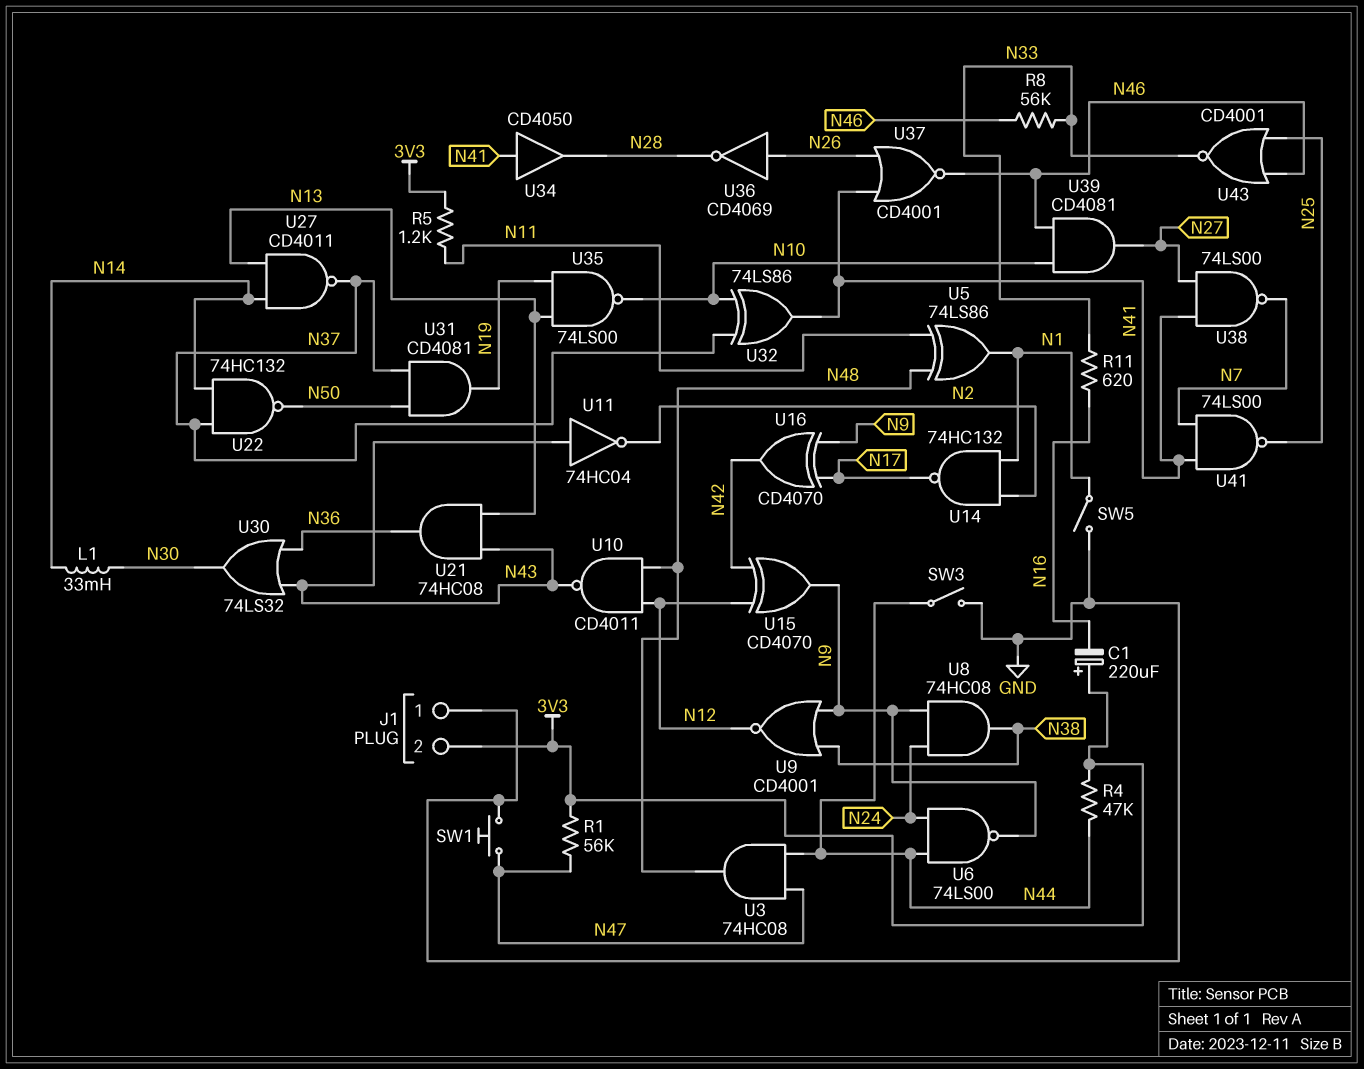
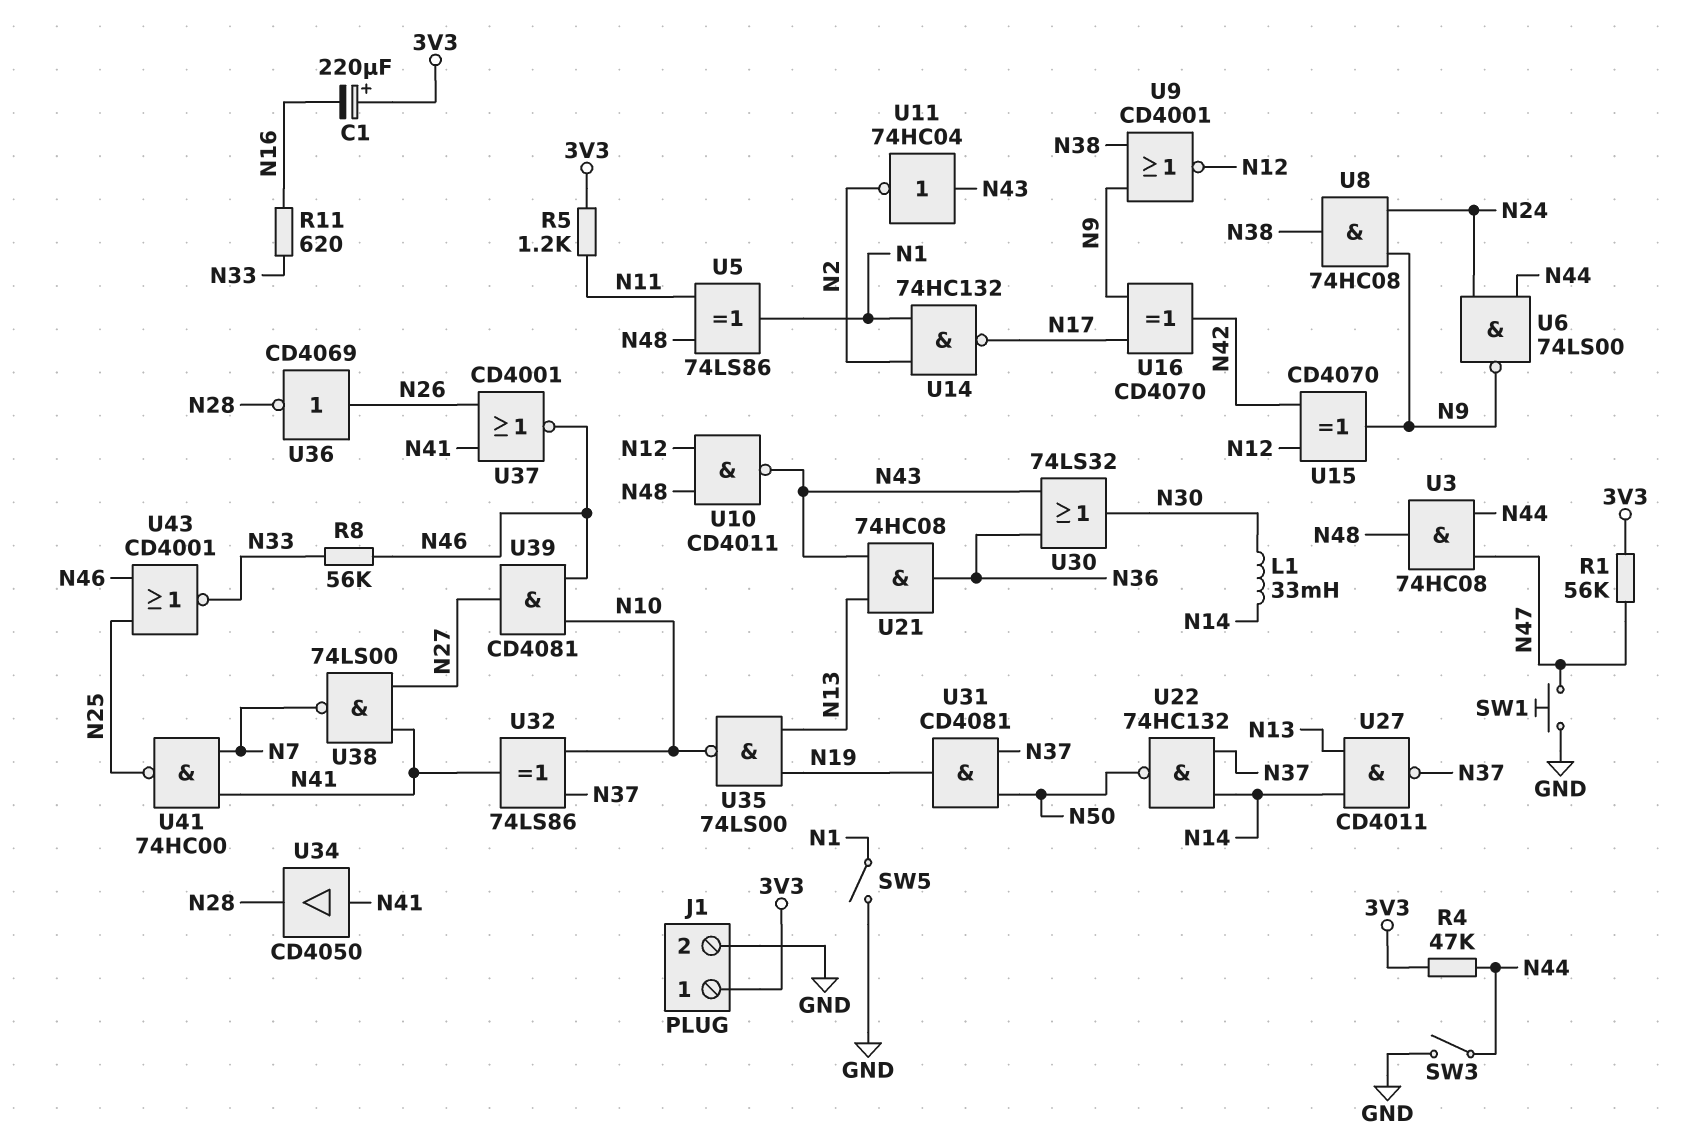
J1 pin 1: GND -> 3V3
J1 pin 2: 3V3 -> GND
U41: NAND 74LS00 (in N7, in N41, out N25) -> NAND 74HC00 (in N7, in N41, out N25)

